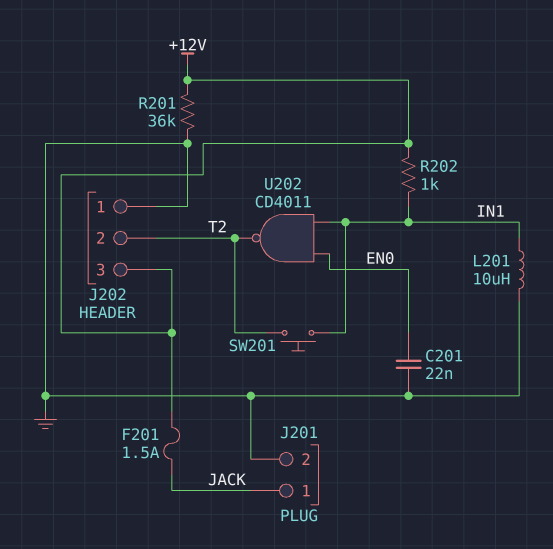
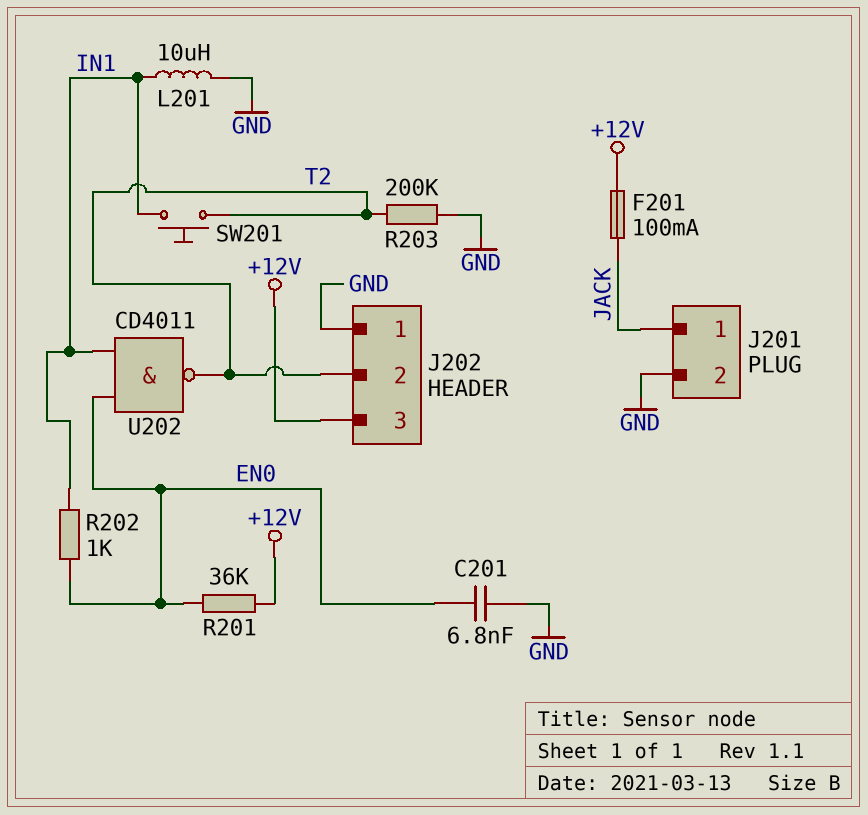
C201: 22nF (EN0, GND) -> 6.8nF (EN0, GND)
F201: 1.5A (+12V, JACK) -> 100mA (+12V, JACK)
R201: 36k (+12V, GND) -> 36k (+12V, EN0)
R202: 1k (+12V, IN1) -> 1k (EN0, IN1)
R203: none -> 200k (GND, T2)

